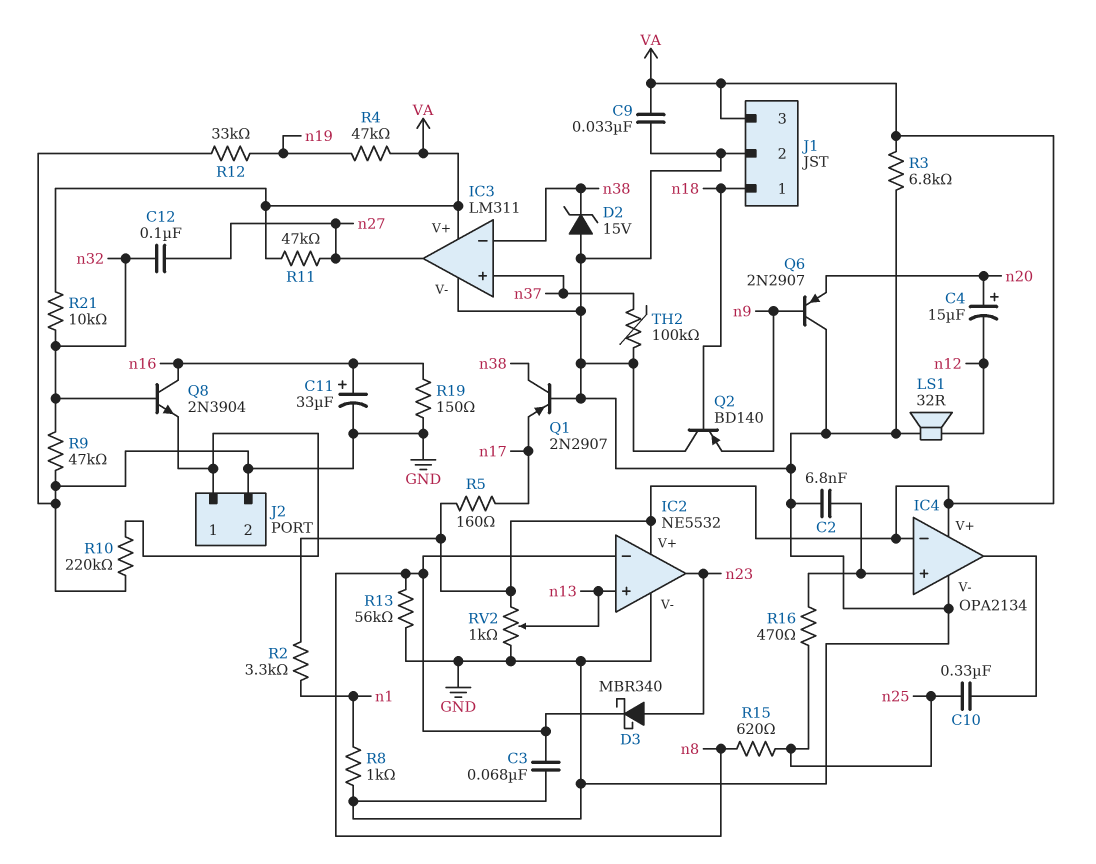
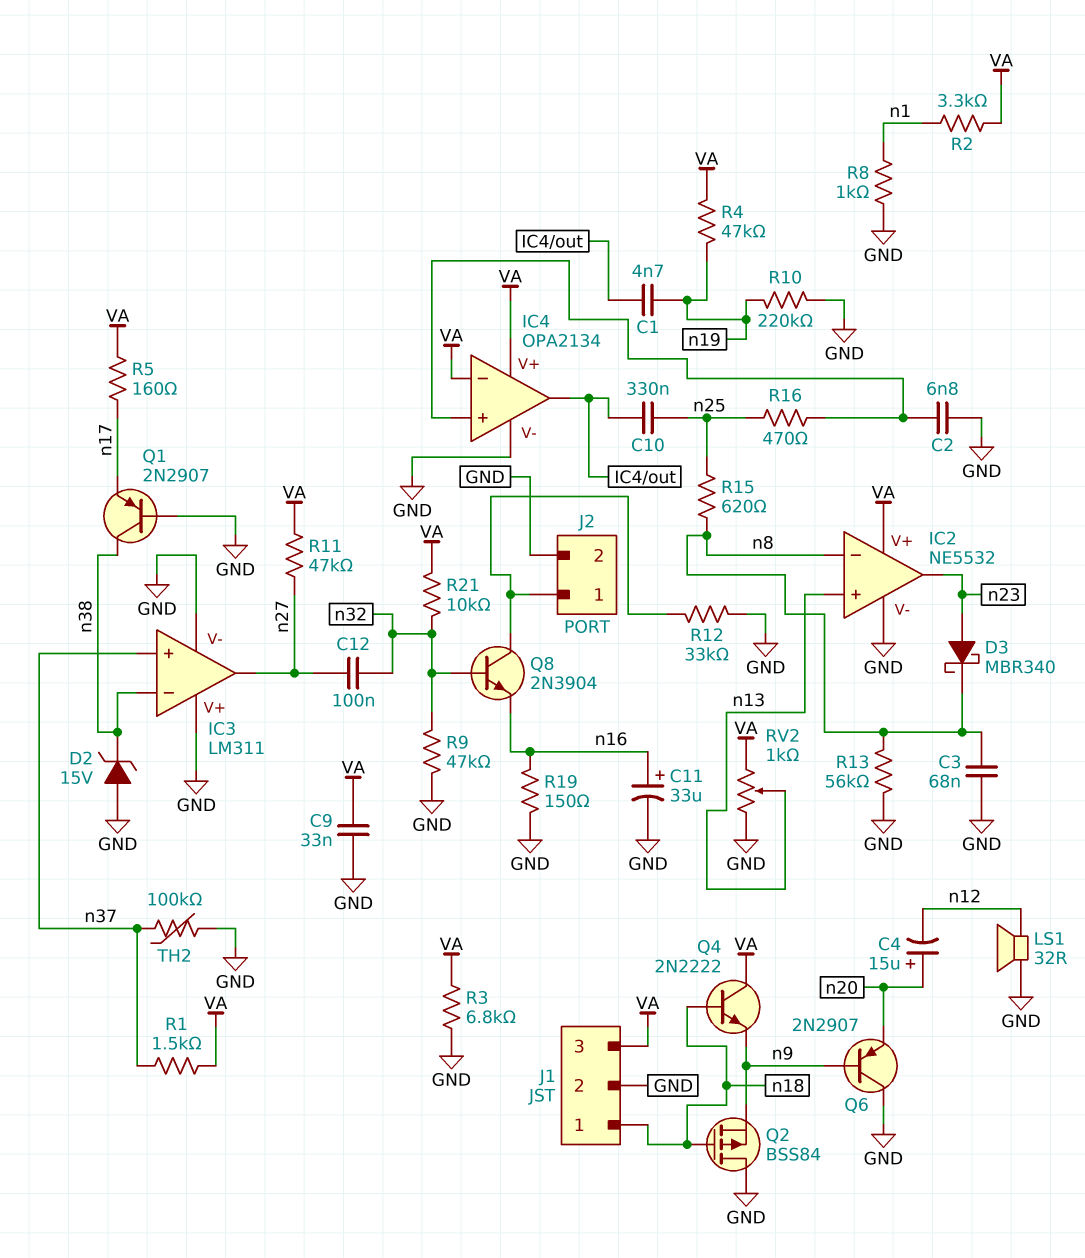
C1: none -> 4.7nF (IC4/out, n19)
IC3 pin V+: VA -> GND
Q2: PNP BD140 (B n18, C GND, E n9) -> PMOS BSS84 (G n18, D GND, S n9)
Q4: none -> NPN 2N2222 (B n18, C VA, E n9)
Q8: NPN 2N3904 (B n32, C n16, E J2/1) -> NPN 2N3904 (B n32, C J2/1, E n16)
R1: none -> 1.5k (VA, n37)
R10: 220k (GND, J2/1) -> 220k (GND, n19)
R12: 33k (GND, n19) -> 33k (GND, J2/1)

